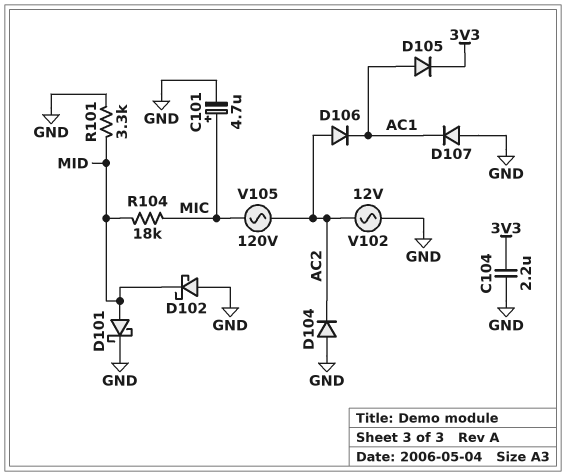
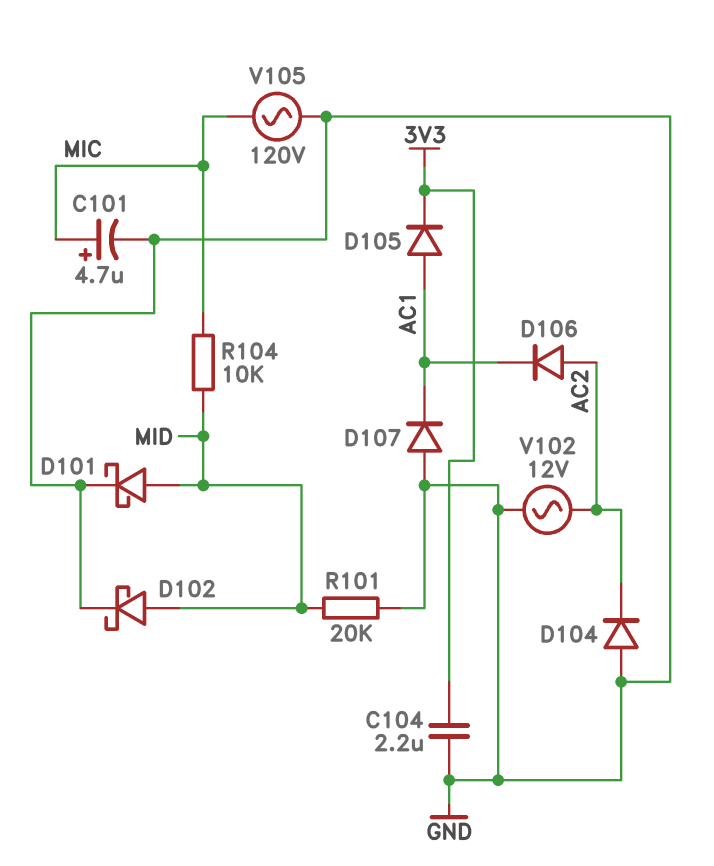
D102: schottky (A GND, K MID) -> schottky (A MID, K GND)
R101: 3.3k (GND, MID) -> 20k (GND, MID)
R104: 18k (MIC, MID) -> 10k (MIC, MID)
V105: AC 120V (AC2, MIC) -> AC 120V (GND, MIC)

